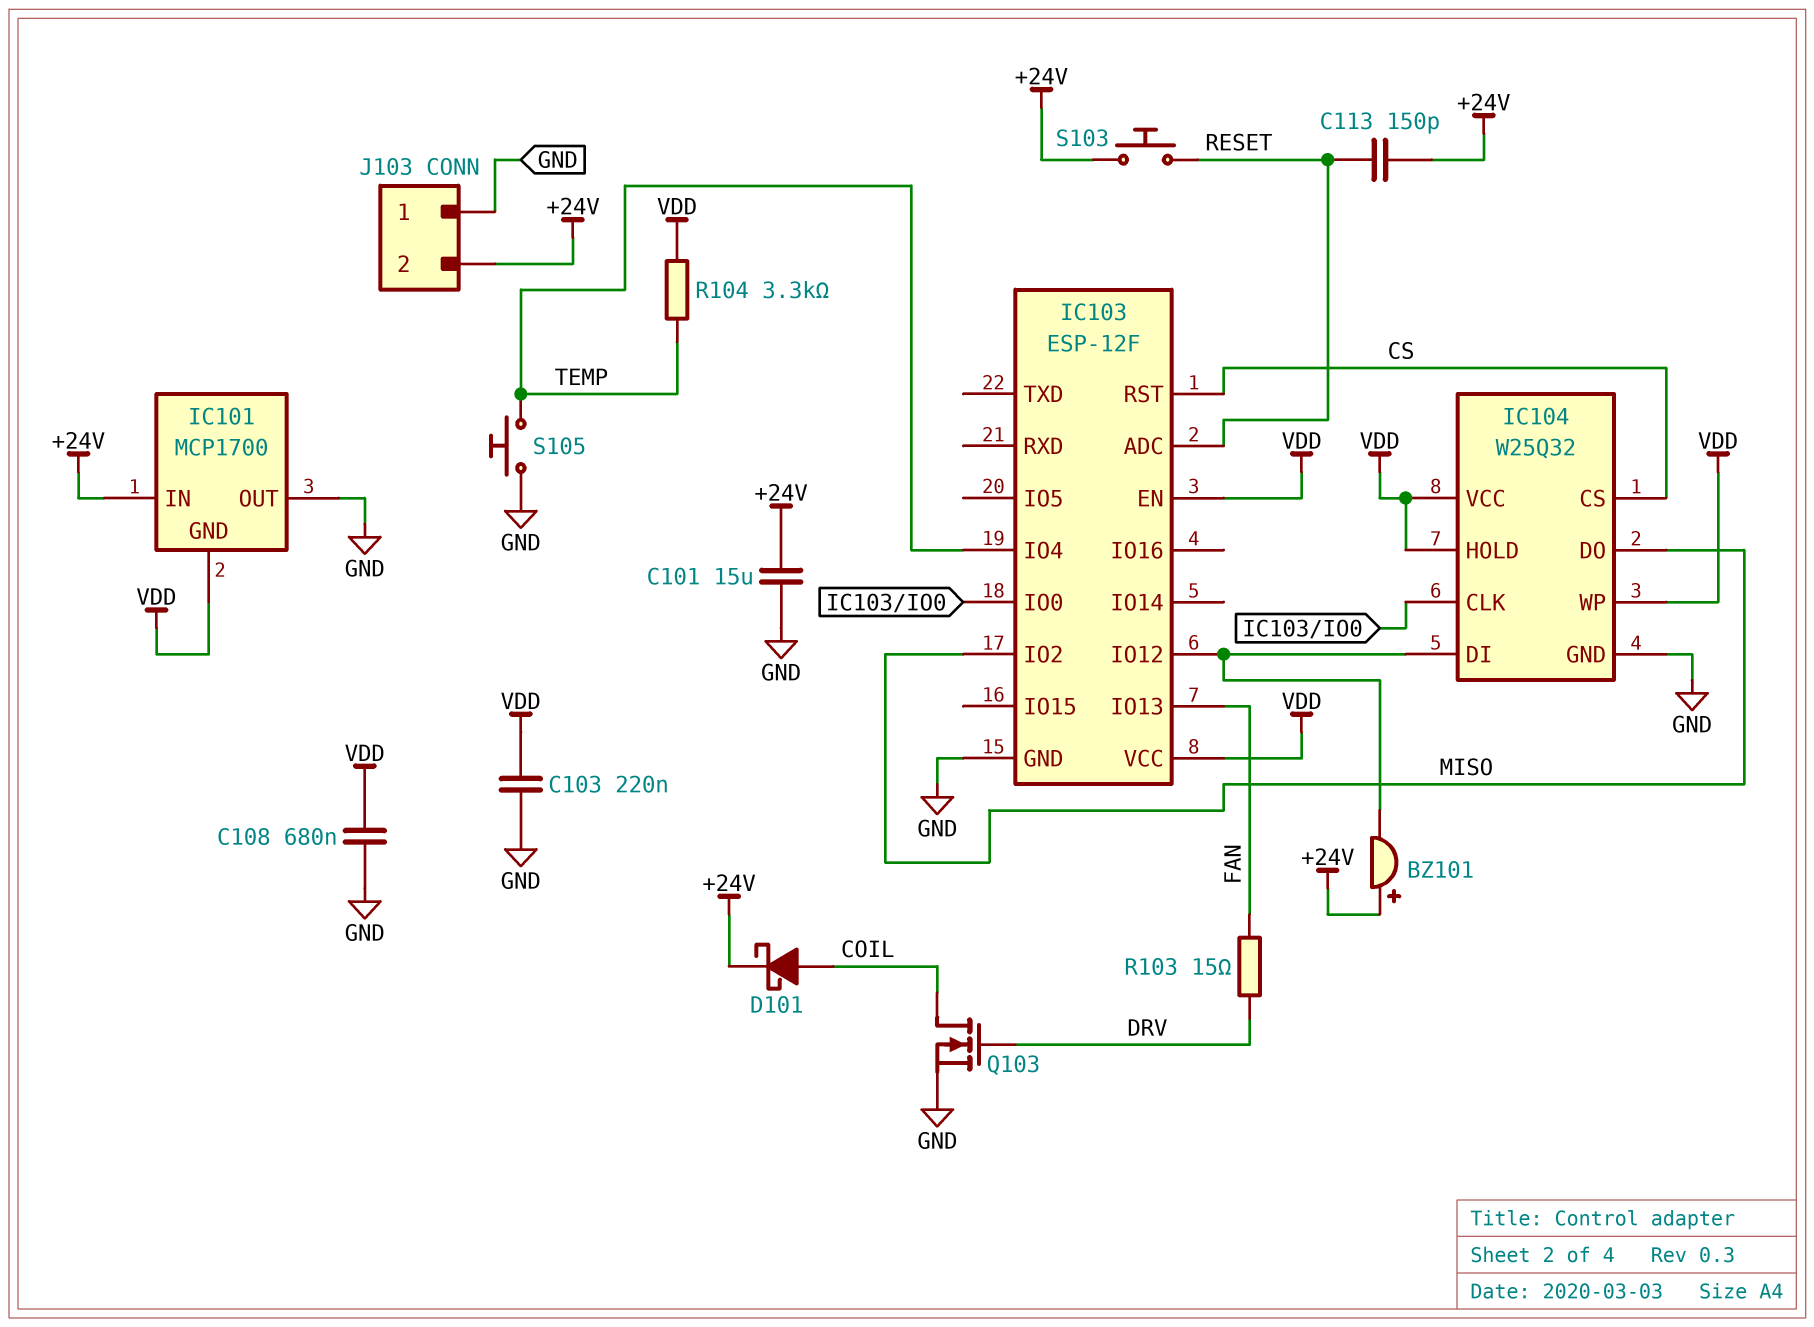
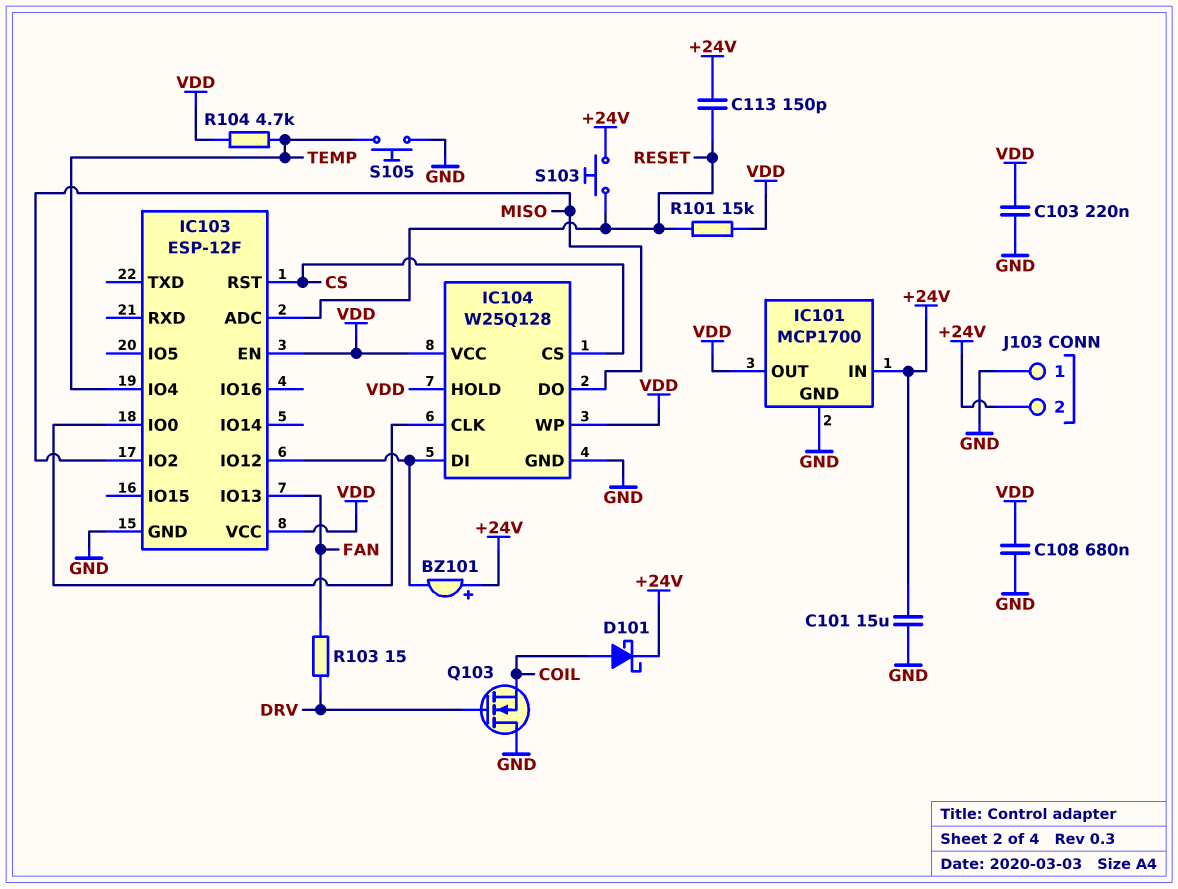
IC101 pin GND: VDD -> GND
IC101 pin OUT: GND -> VDD
IC104: W25Q32 -> W25Q128
Q103: NMOS (G DRV, D COIL, S GND) -> NMOS (G DRV, D GND, S COIL)
R101: none -> 15k (RESET, VDD)
R104: 3.3k (TEMP, VDD) -> 4.7k (TEMP, VDD)

